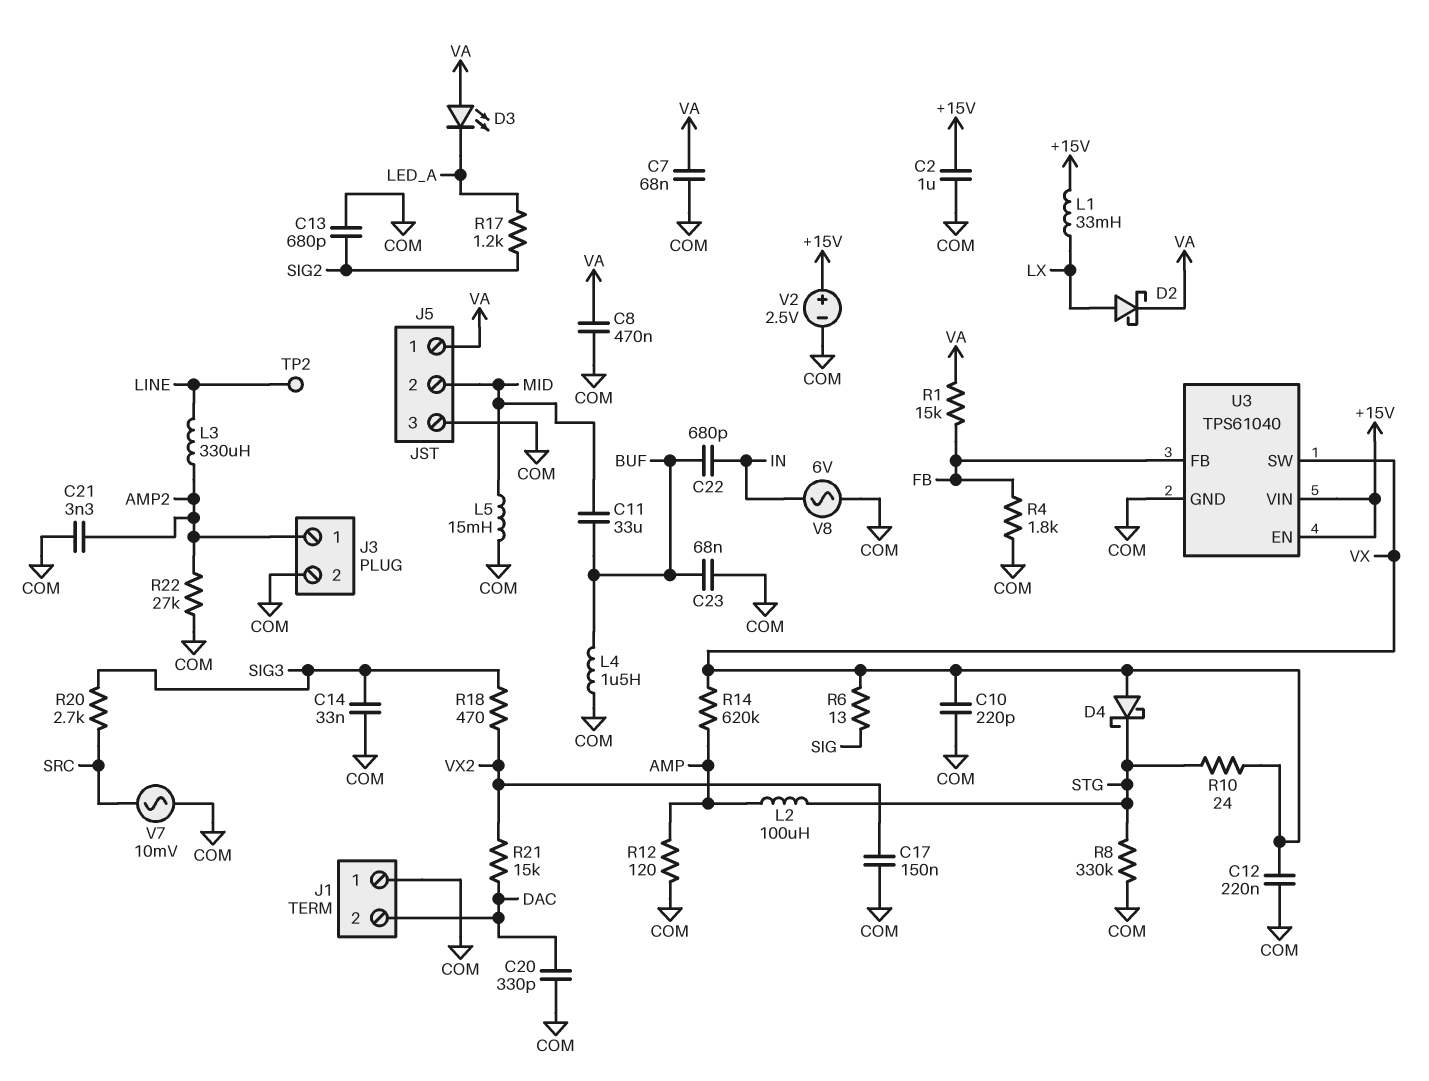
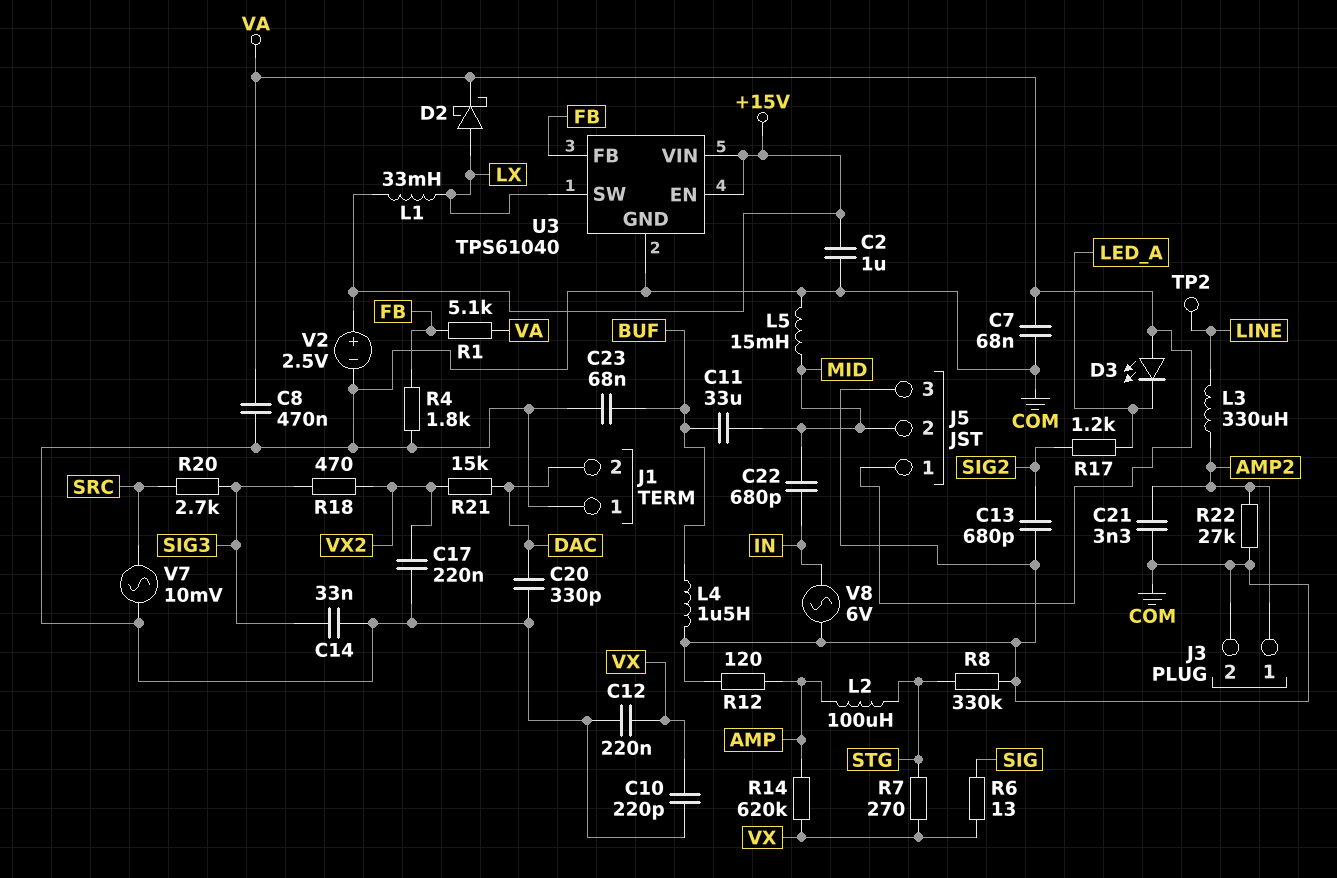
C17: 150nF (COM, VX2) -> 220nF (COM, VX2)
C22: 680pF (BUF, IN) -> 680pF (IN, MID)
D4: schottky (A VX, K STG) -> none
R1: 15k (FB, VA) -> 5.1k (FB, VA)
R7: none -> 270 (STG, VX)
R10: 24 (STG, VX) -> none
U3 pin SW: VX -> LX

